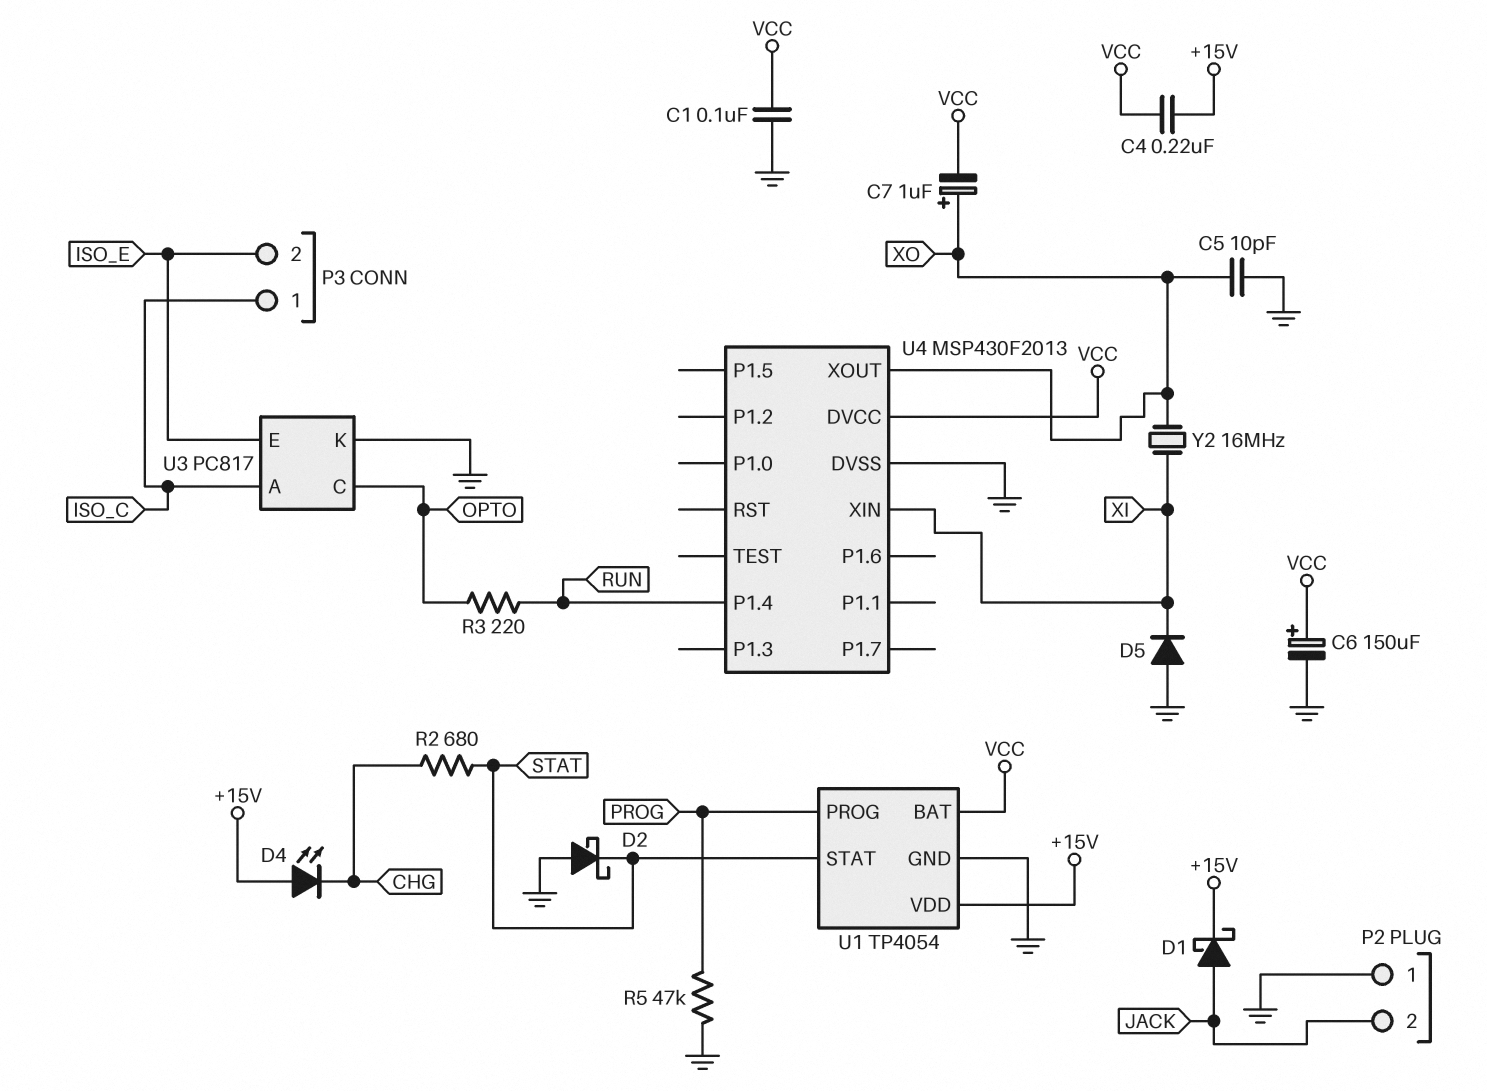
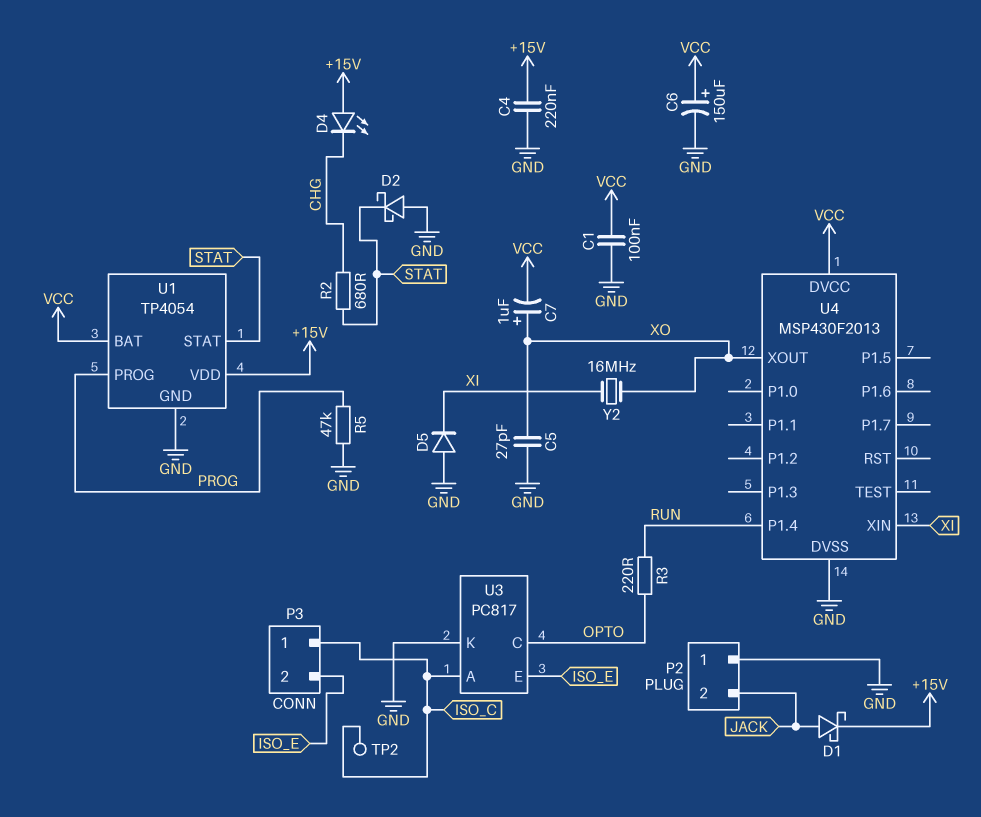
C4: 220nF (+15V, VCC) -> 220nF (+15V, GND)
C5: 10pF (GND, XO) -> 27pF (GND, XO)
TP2: none -> test point (ISO_C)

